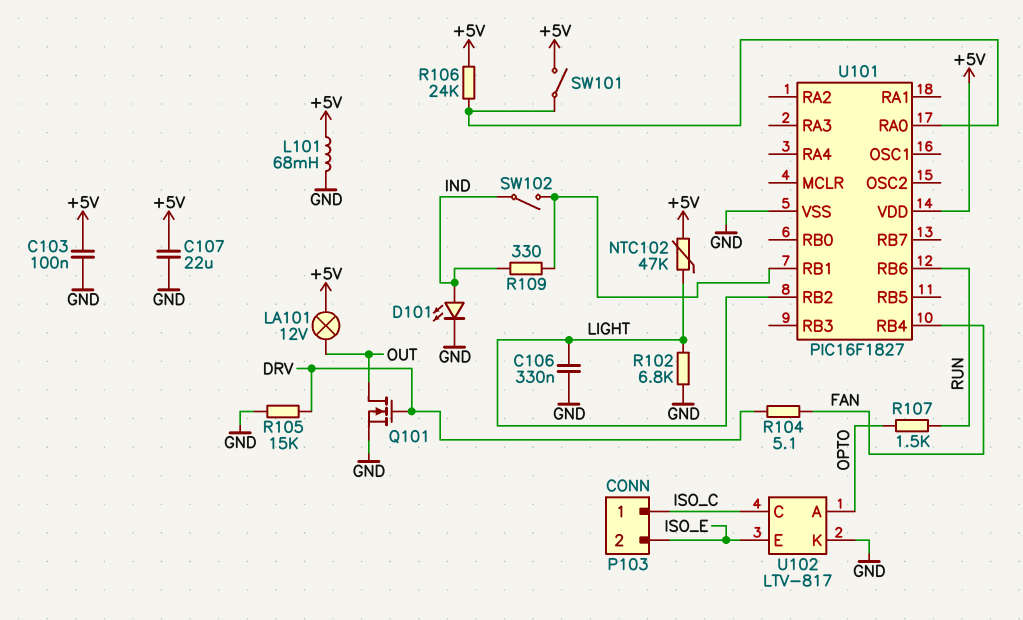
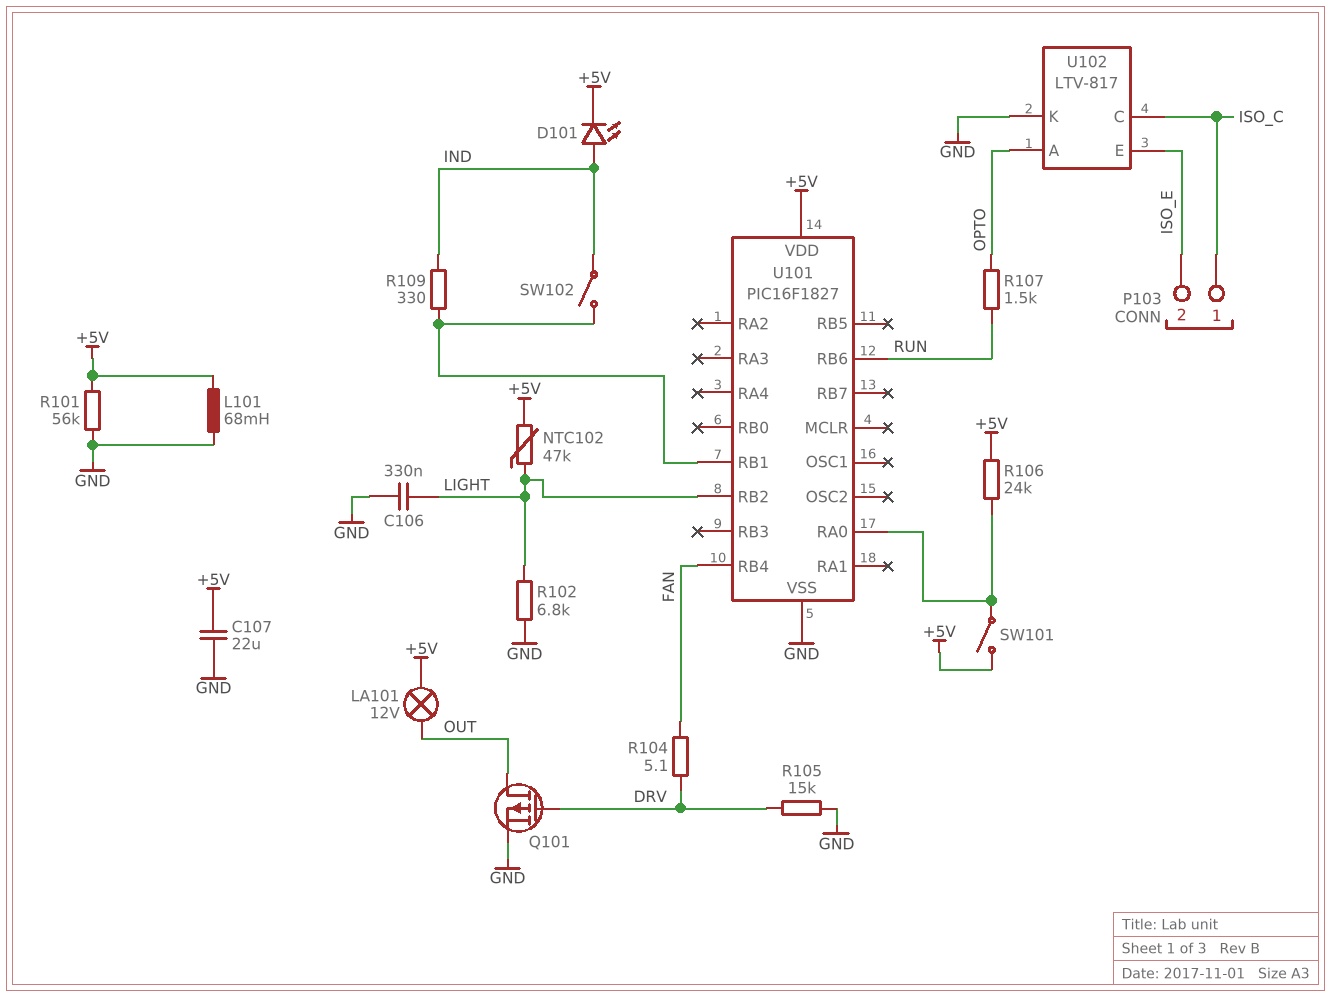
C103: 100nF (+5V, GND) -> none
D101: LED (A IND, K GND) -> LED (A IND, K +5V)
Q101: NMOS (G DRV, D OUT, S GND) -> PMOS (G DRV, D OUT, S GND)
R101: none -> 56k (+5V, GND)

